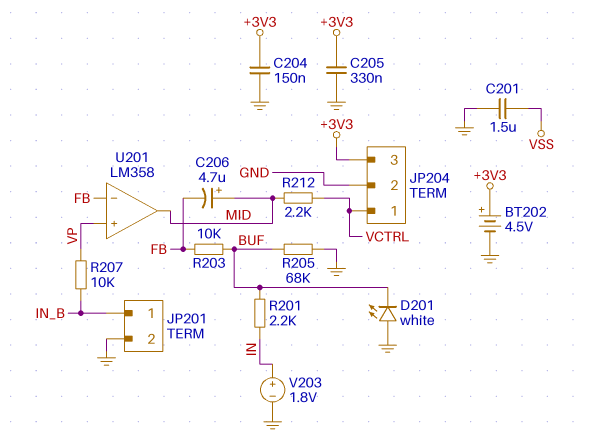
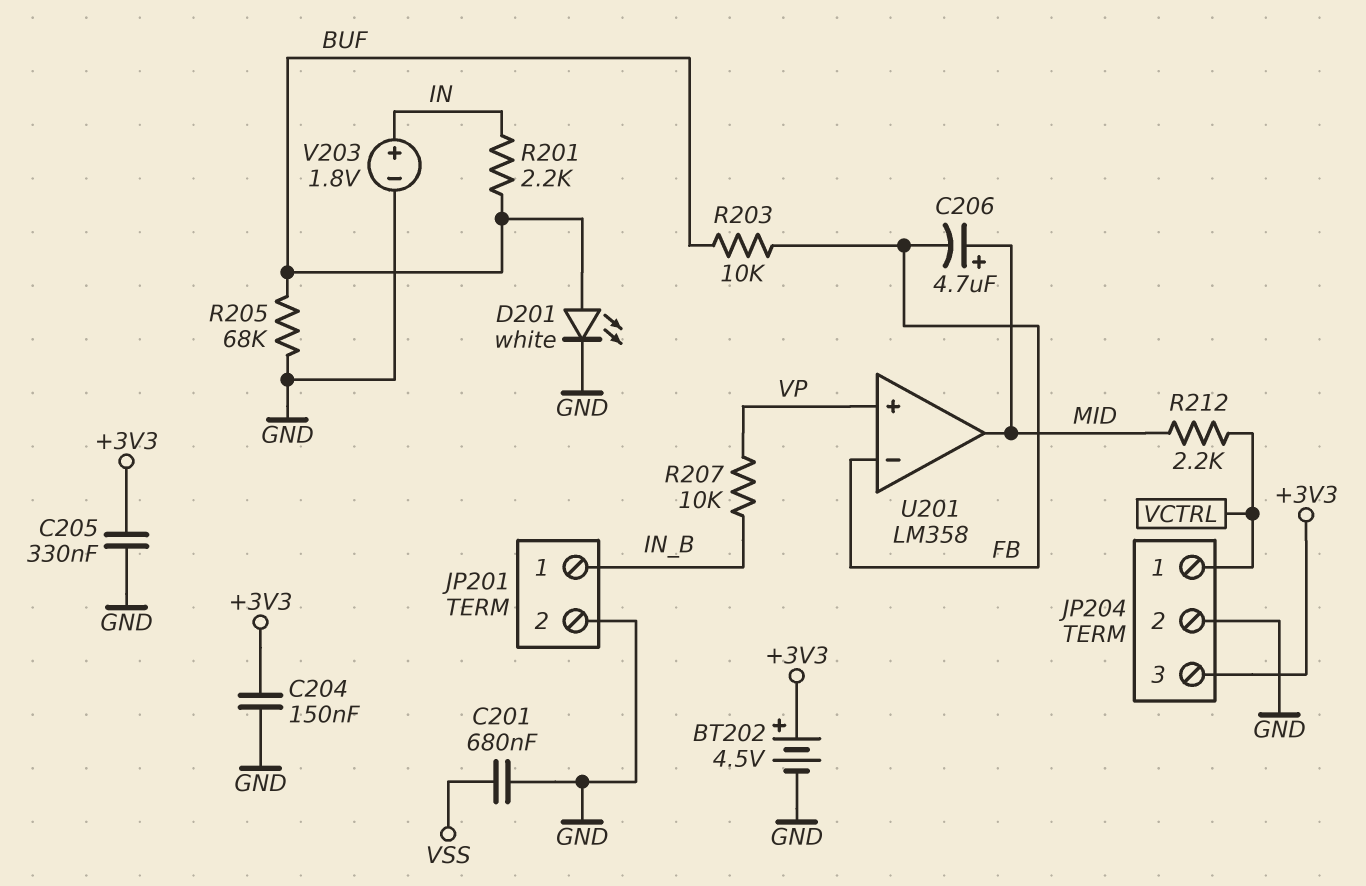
C201: 1.5uF (GND, VSS) -> 680nF (GND, VSS)
D201: LED white (A GND, K BUF) -> LED white (A BUF, K GND)

